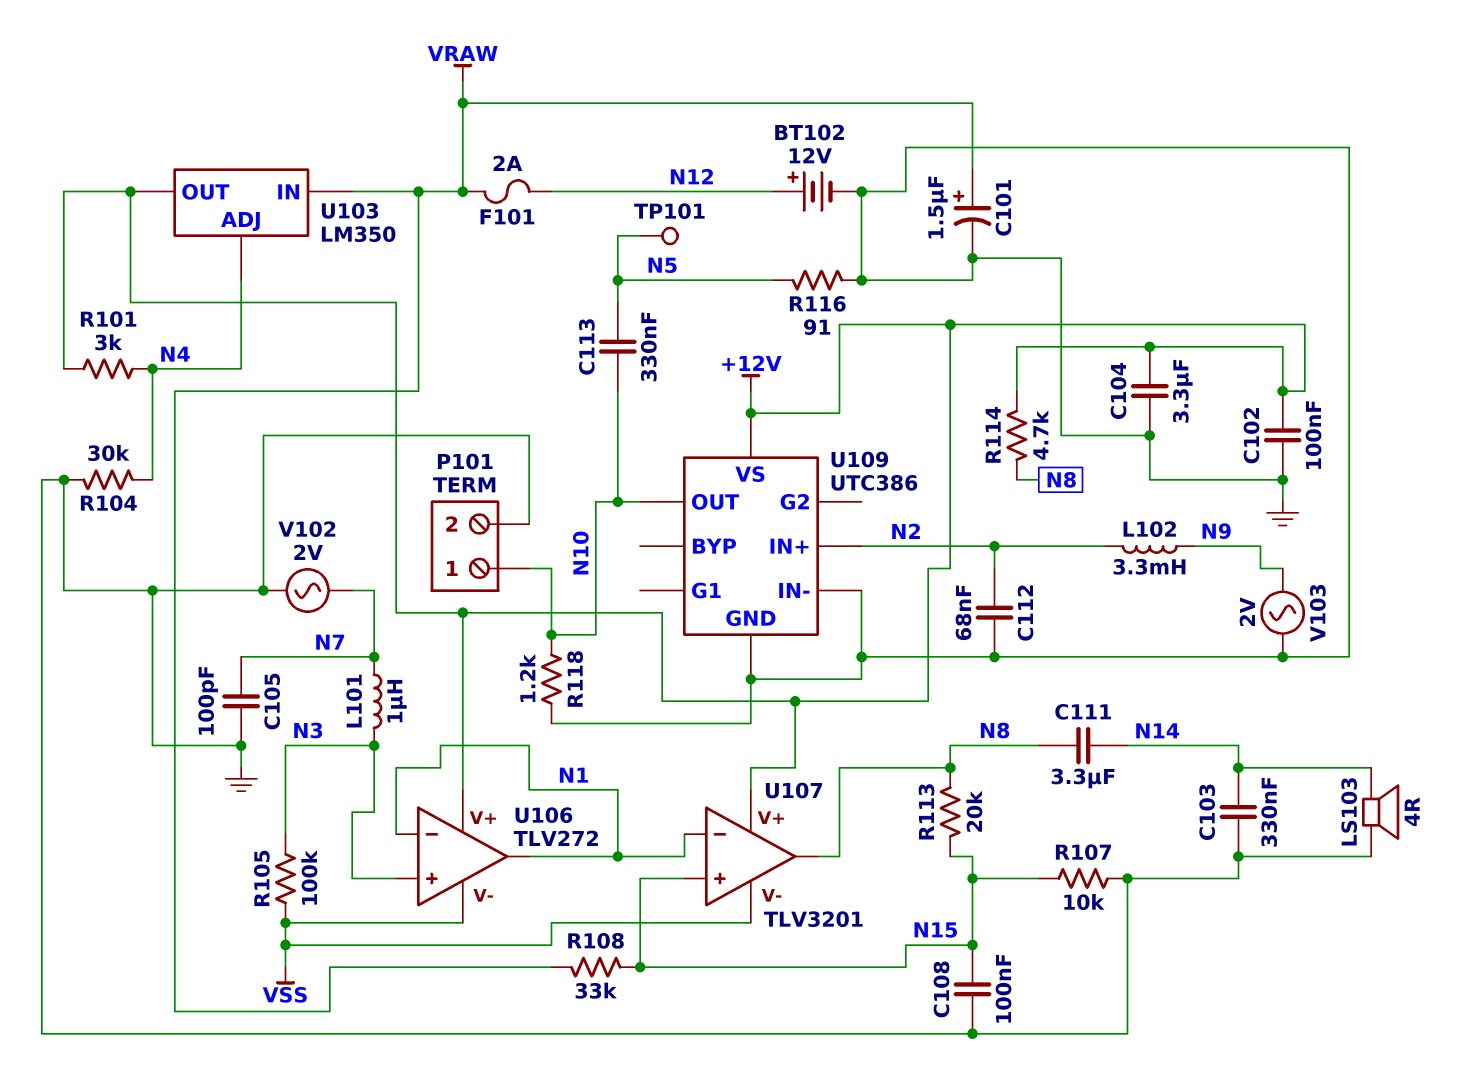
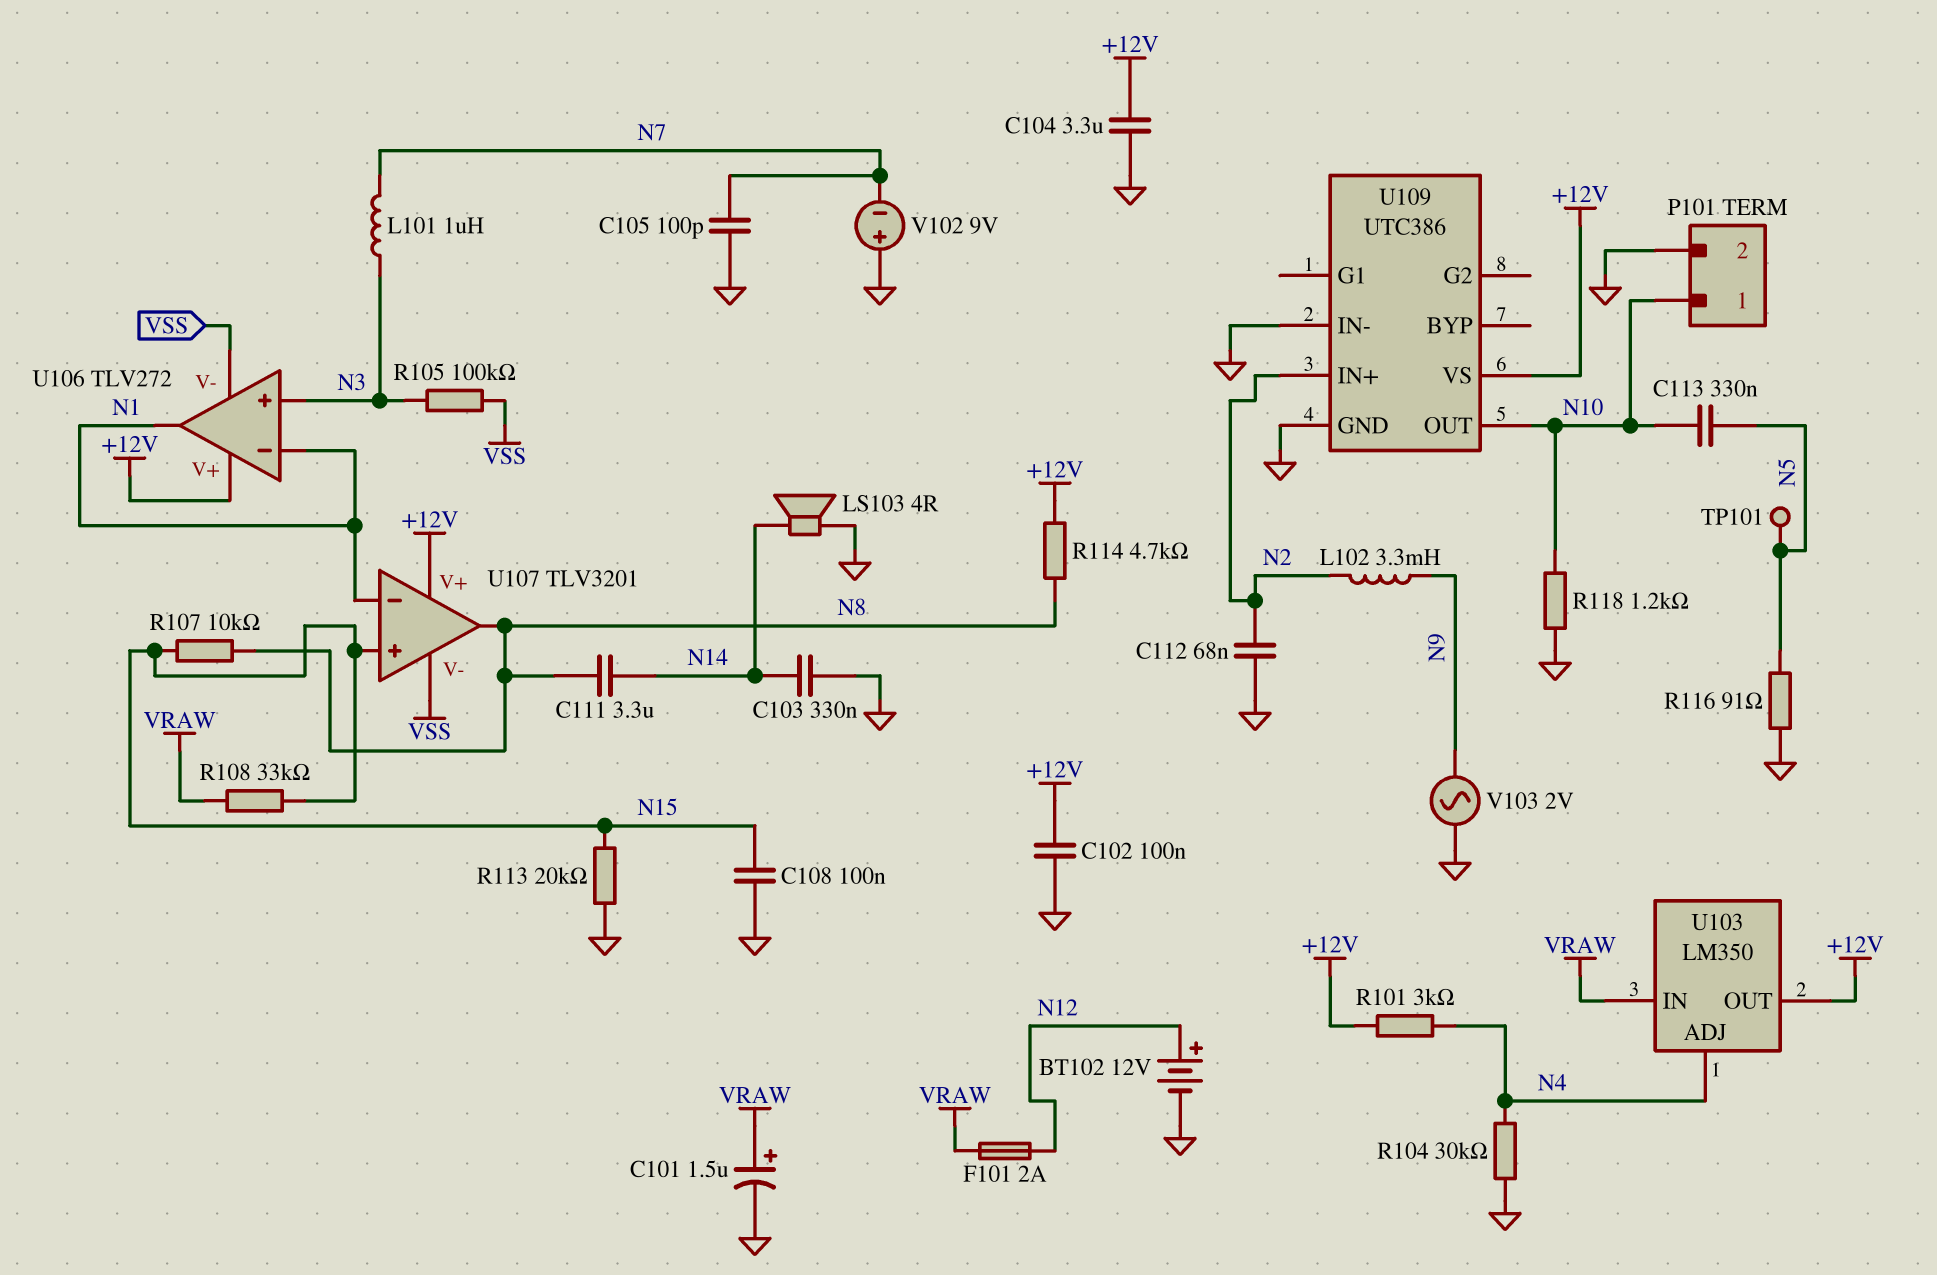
R107: 10k (GND, N15) -> 10k (N8, N15)
R113: 20k (N8, N15) -> 20k (GND, N15)
V102: AC 2V (GND, N7) -> 9V (plus GND, minus N7)

